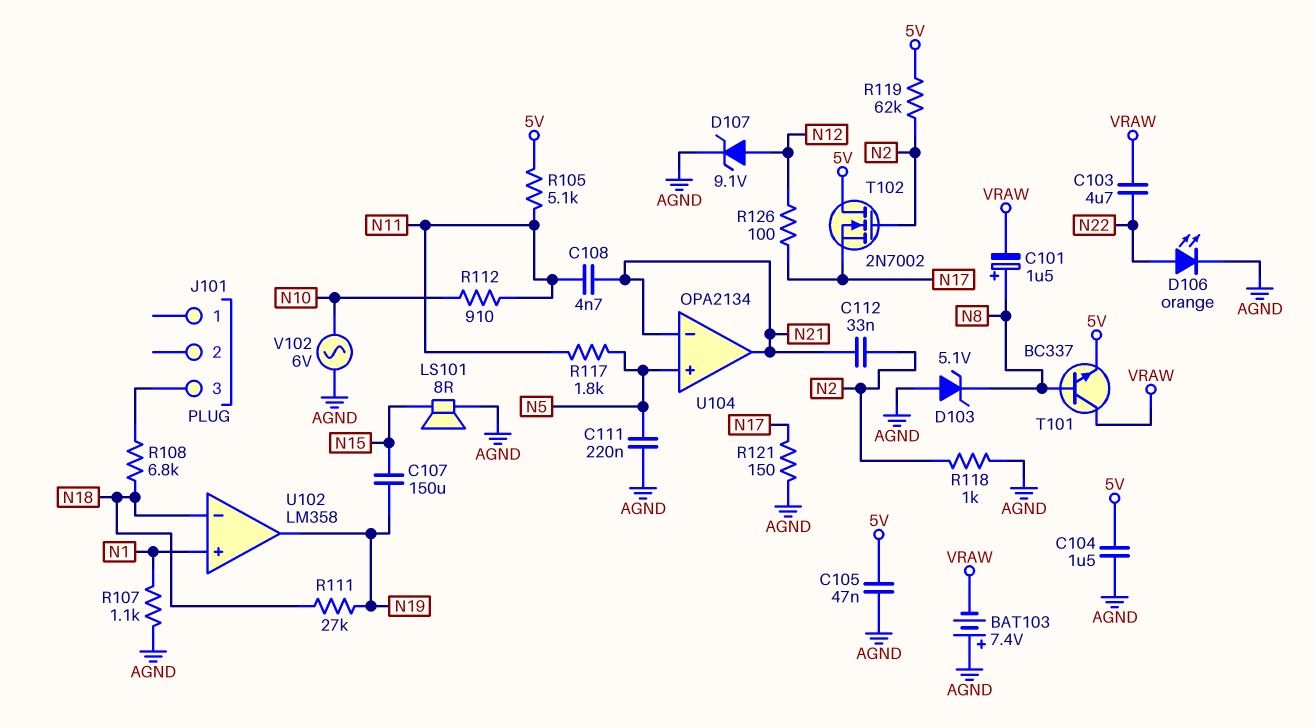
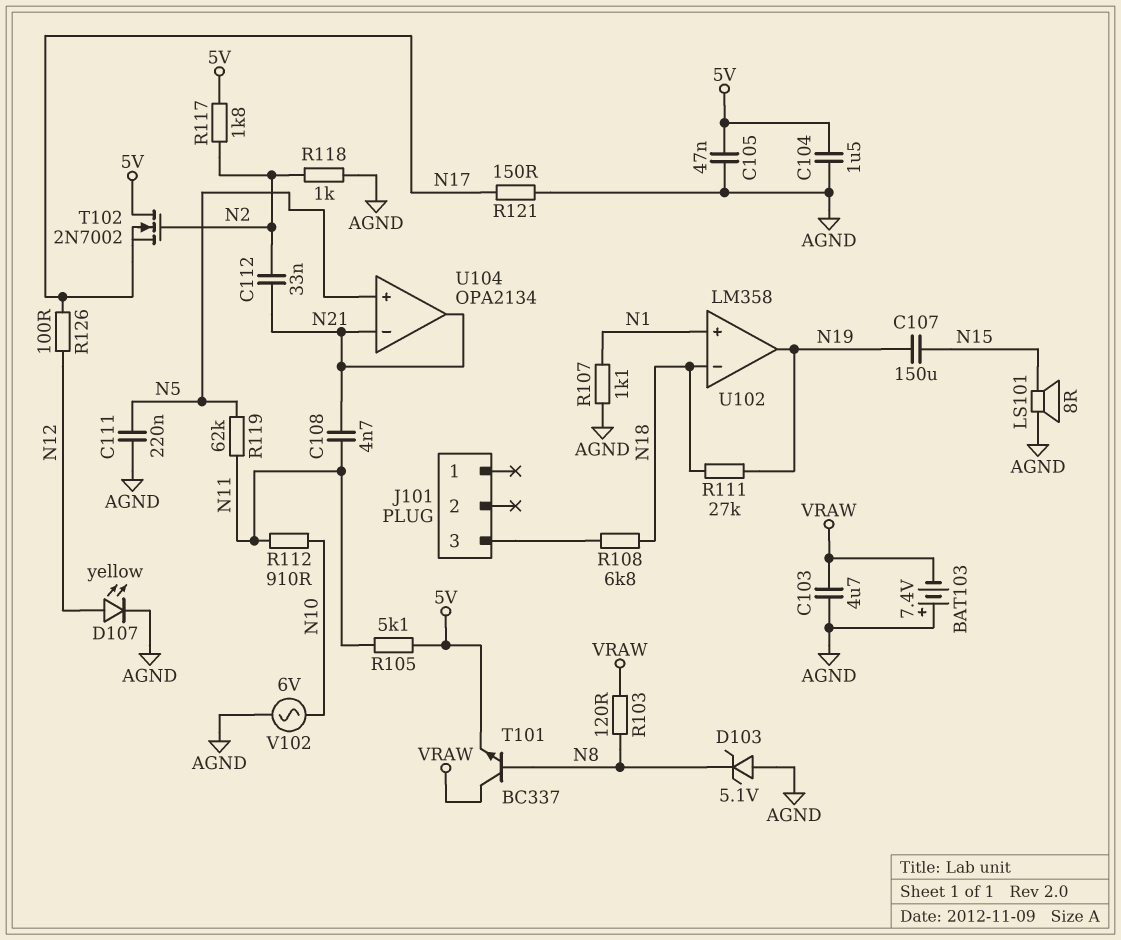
C101: 1.5uF (plus N8, minus VRAW) -> none
C103: 4.7uF (N22, VRAW) -> 4.7uF (AGND, VRAW)
D106: LED orange (A N22, K AGND) -> none
D107: zener 9.1V (A N12, K AGND) -> LED yellow (A N12, K AGND)
R103: none -> 120 (N8, VRAW)
R117: 1.8k (N5, N11) -> 1.8k (5V, N2)
R119: 62k (5V, N2) -> 62k (N5, N11)

